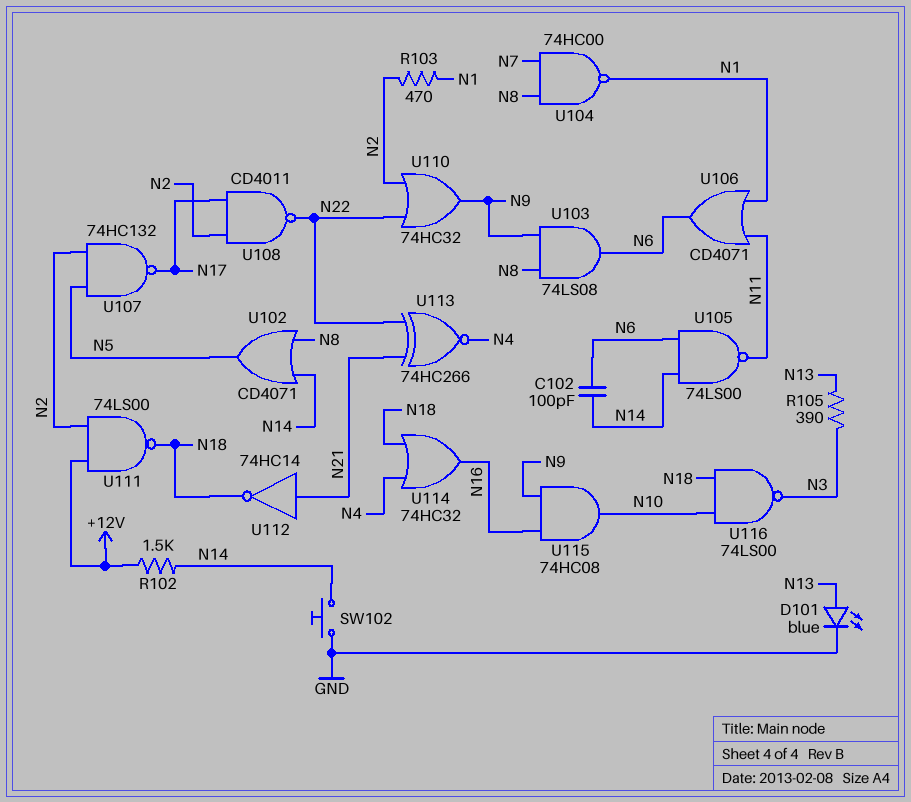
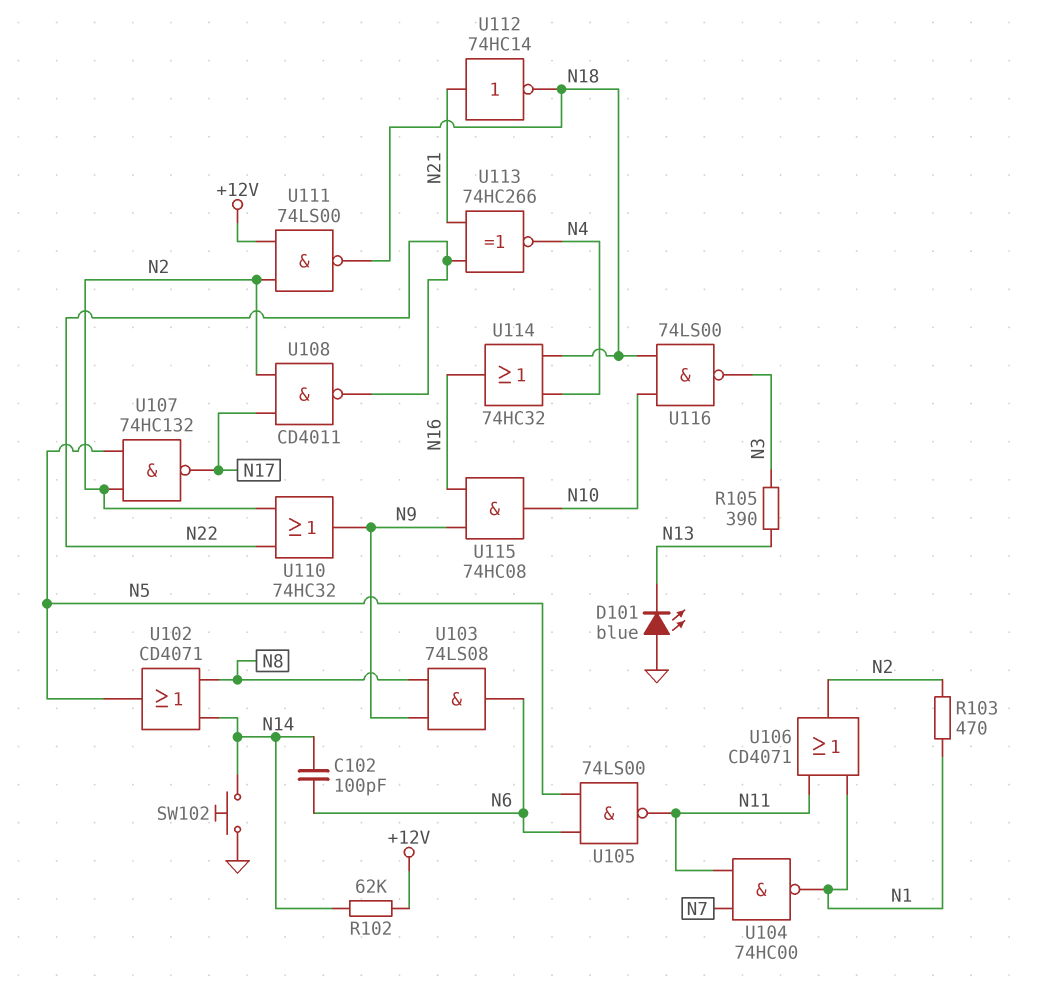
D101: LED blue (A N13, K GND) -> LED blue (A GND, K N13)
R102: 1.5k (+12V, N14) -> 62k (+12V, N14)
U104: NAND 74HC00 (in N7, in N8, out N1) -> NAND 74HC00 (in N7, in N11, out N1)
U105: NAND 74LS00 (in N6, in N14, out N11) -> NAND 74LS00 (in N5, in N6, out N11)
U106: OR CD4071 (in N1, in N11, out N6) -> OR CD4071 (in N1, in N11, out N2)

